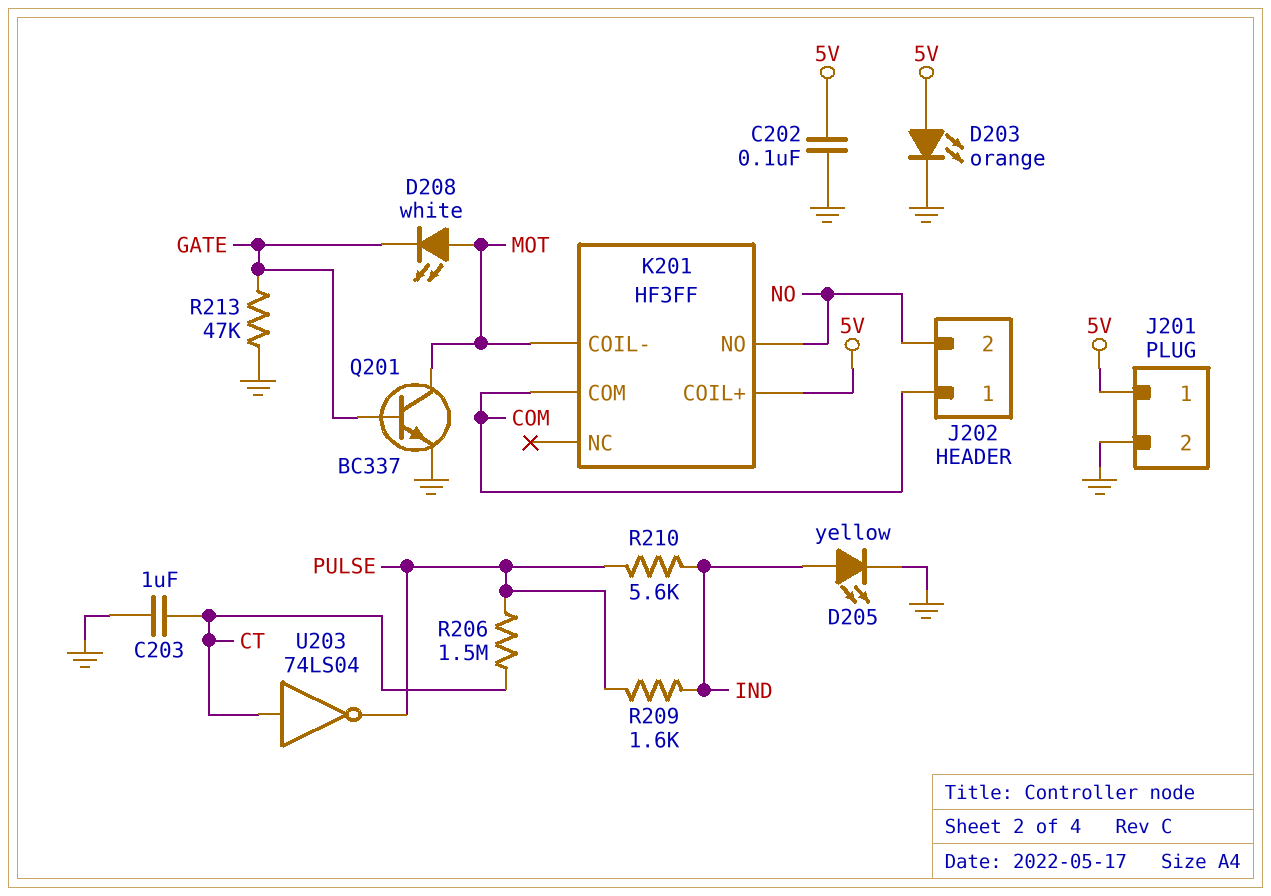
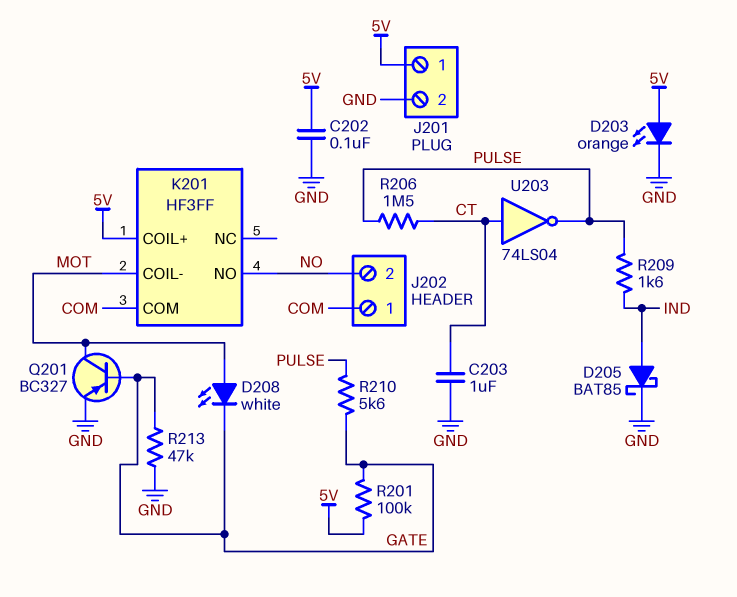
D205: LED yellow (A IND, K GND) -> schottky BAT85 (A IND, K GND)
Q201: NPN BC337 (B GATE, C MOT, E GND) -> PNP BC327 (B GATE, C MOT, E GND)
R201: none -> 100k (5V, GATE)
R210: 5.6k (IND, PULSE) -> 5.6k (GATE, PULSE)

